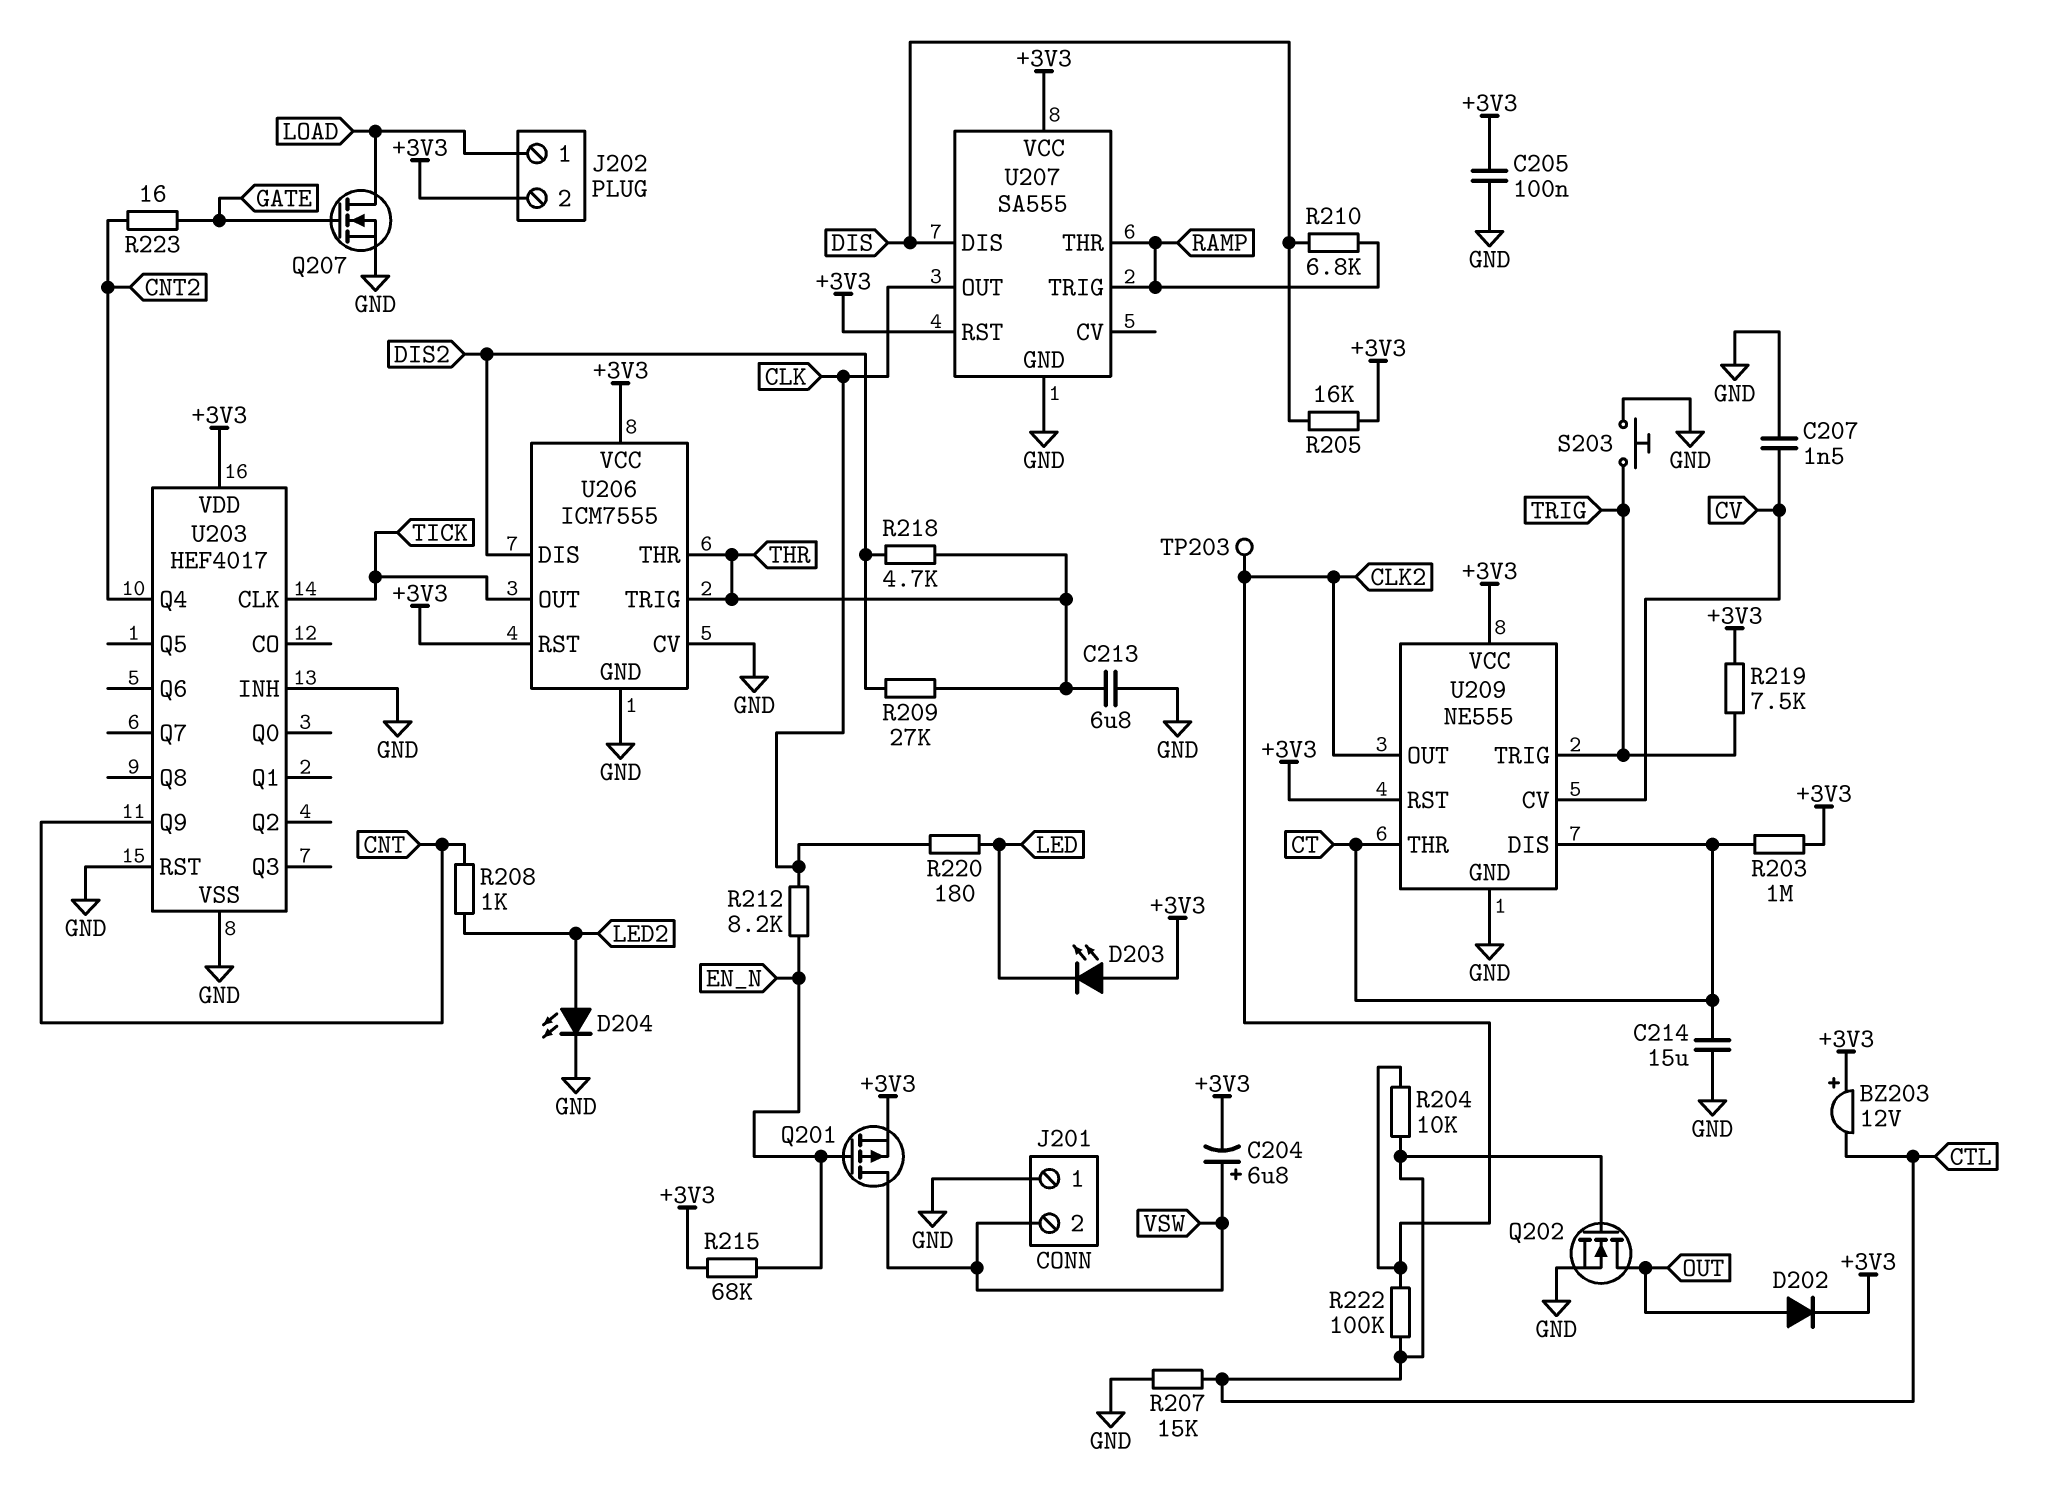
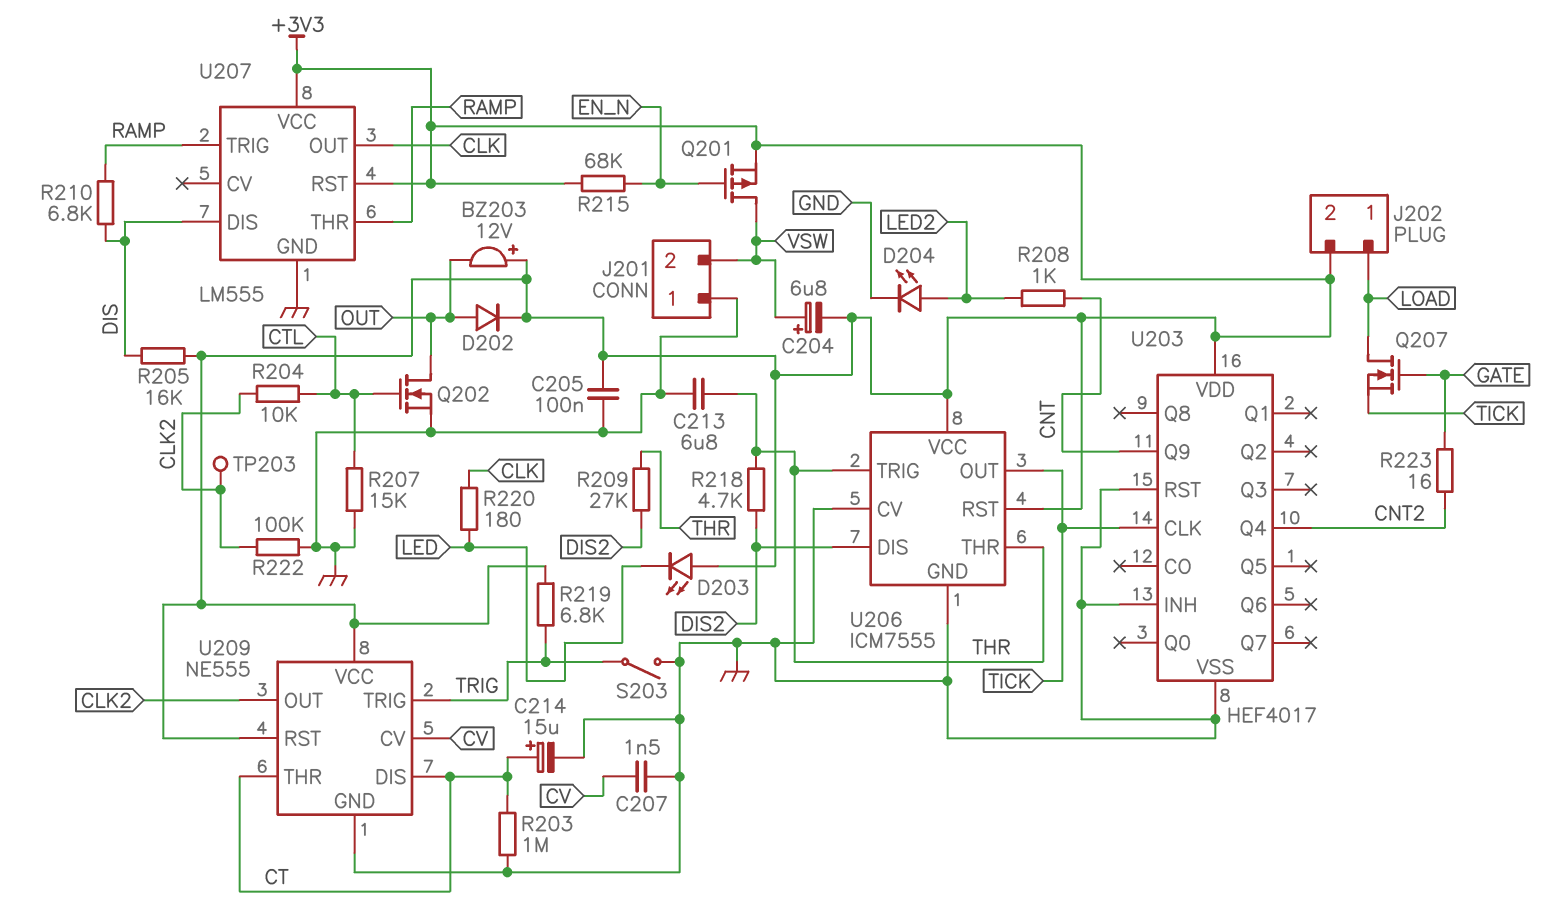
BZ203: buzzer 12V (plus +3V3, minus CTL) -> buzzer 12V (plus +3V3, minus OUT)
C214: 15uF (CT, GND) -> 15uF (plus CT, minus GND)
Q207: NMOS (G GATE, D LOAD, S GND) -> NMOS (G GATE, D LOAD, S TICK)
R203: 1M (+3V3, CT) -> 1M (CT, GND)
R212: 8.2k (CLK, EN_N) -> none
R219: 7.5k (+3V3, TRIG) -> 6.8k (+3V3, TRIG)
R222: 100k (CLK2, CTL) -> 100k (CLK2, GND)
S203: button (GND, TRIG) -> switch (GND, TRIG)
U207: SA555 -> LM555

